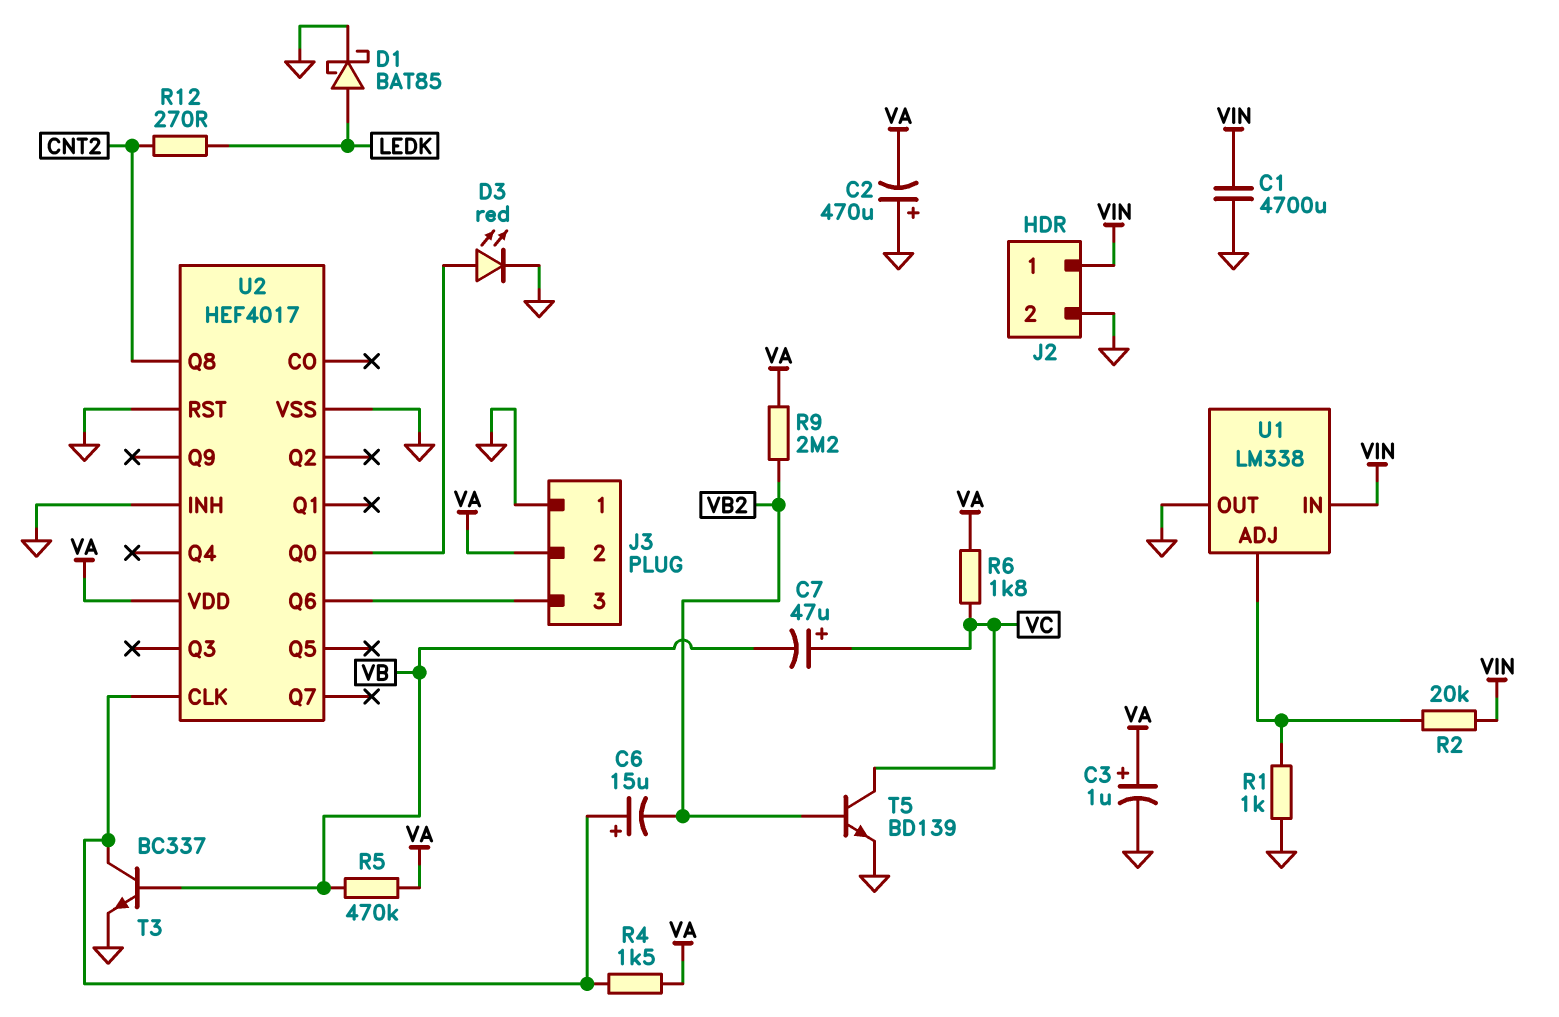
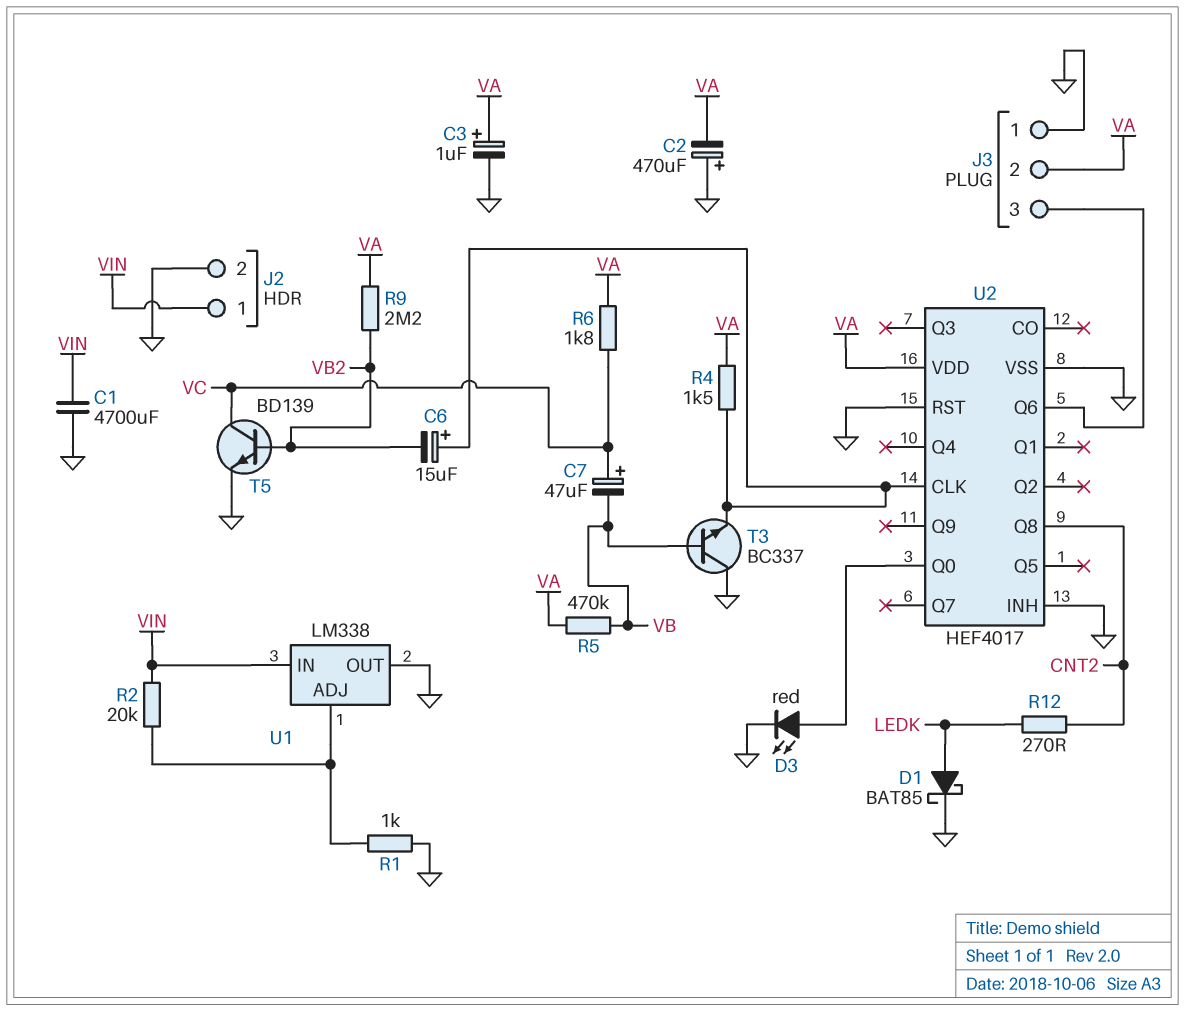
T3: NPN BC337 (B VB, C U2/CLK, E GND) -> NPN BC337 (B VB, C GND, E U2/CLK)

